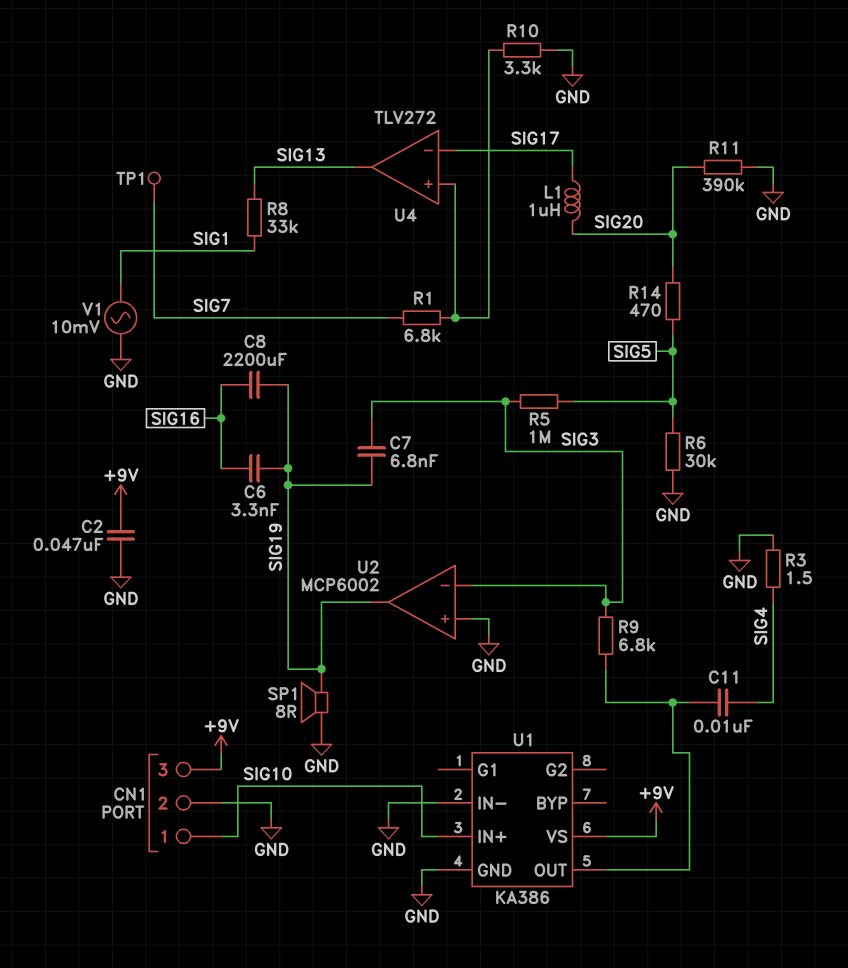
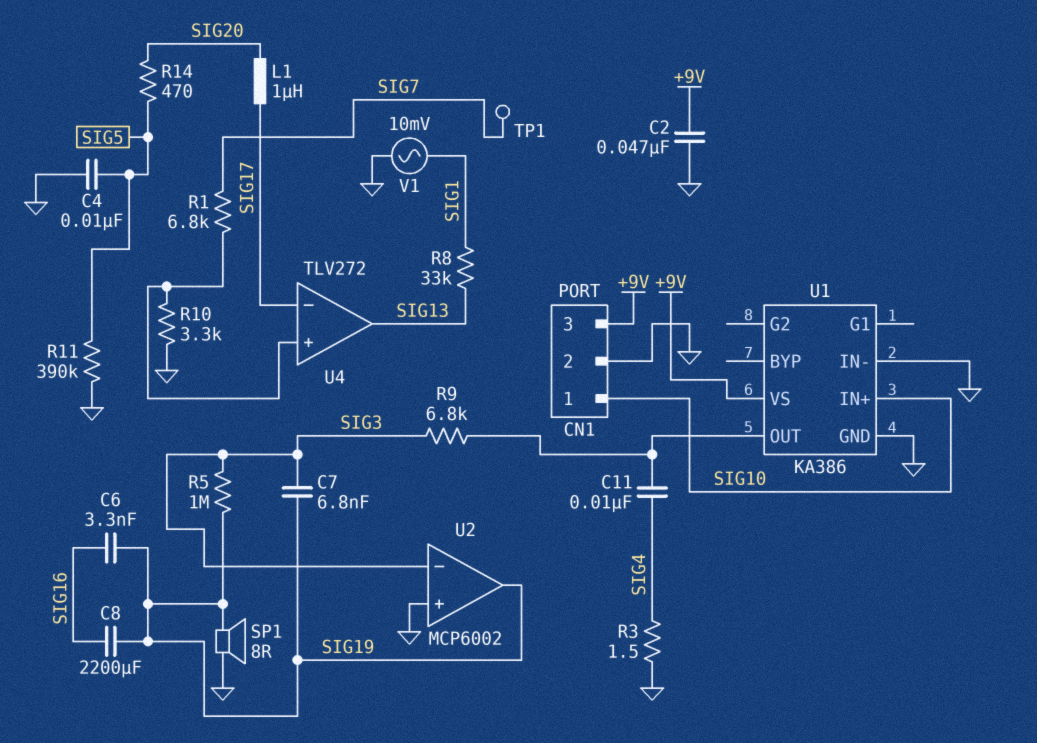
C4: none -> 10nF (GND, SIG5)
R5: 1M (SIG3, SIG5) -> 1M (SIG3, SIG19)
R6: 30k (GND, SIG5) -> none
R11: 390k (GND, SIG20) -> 390k (GND, SIG5)

